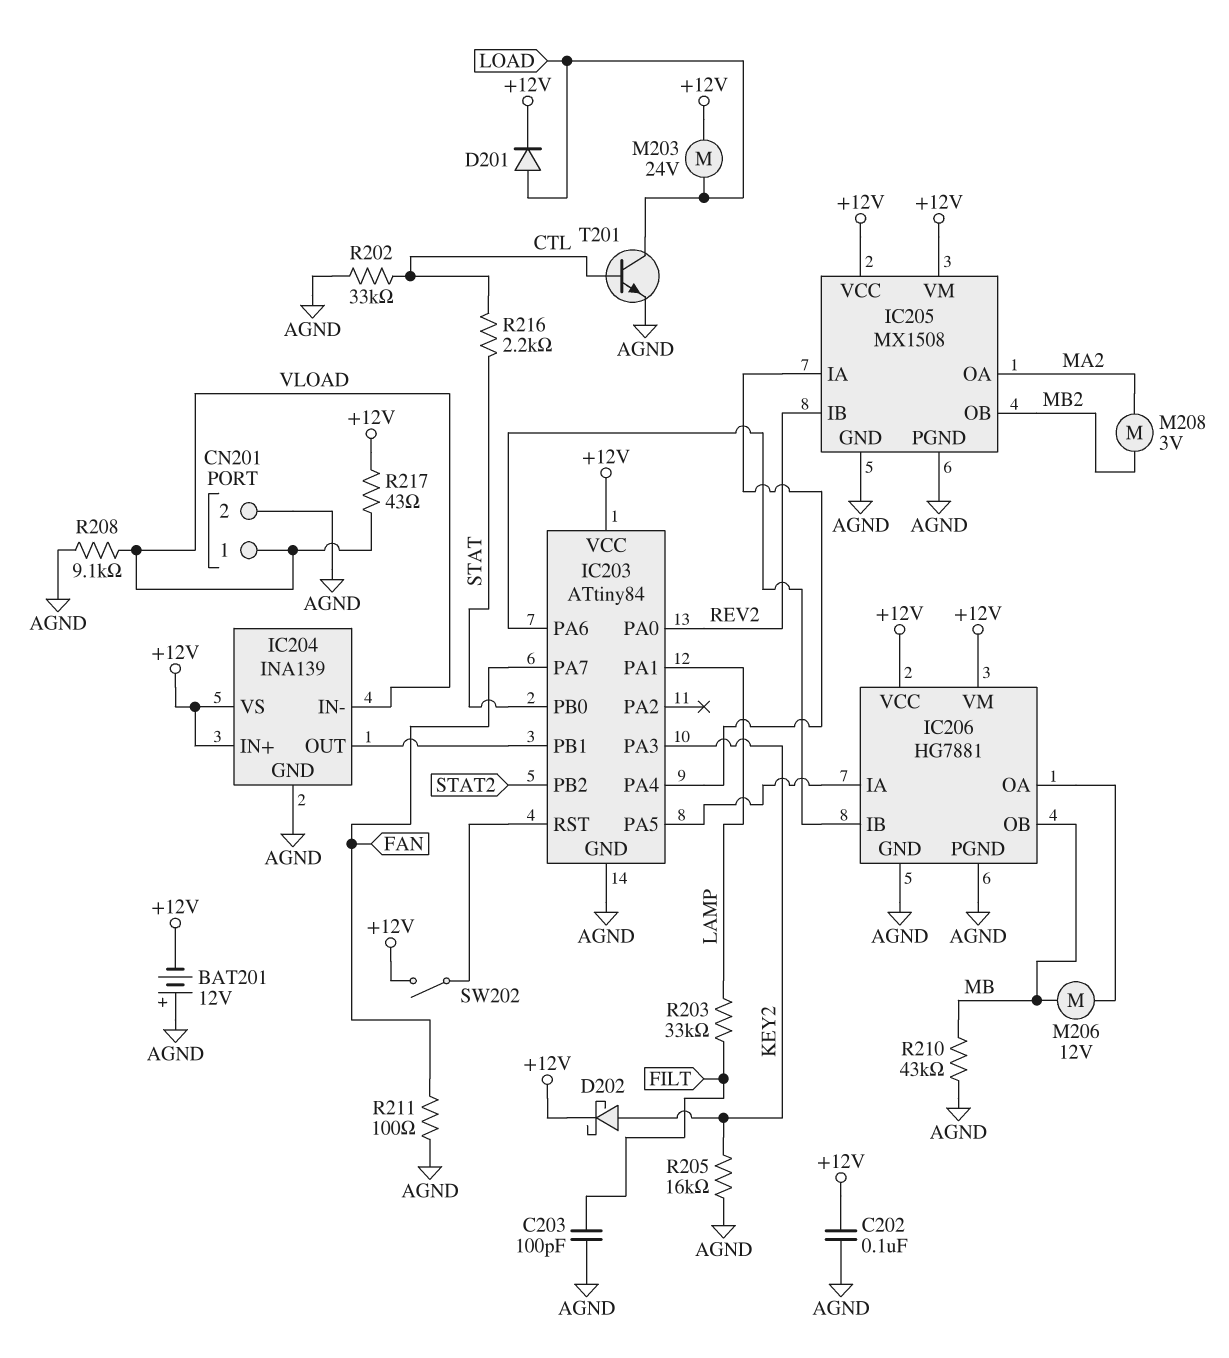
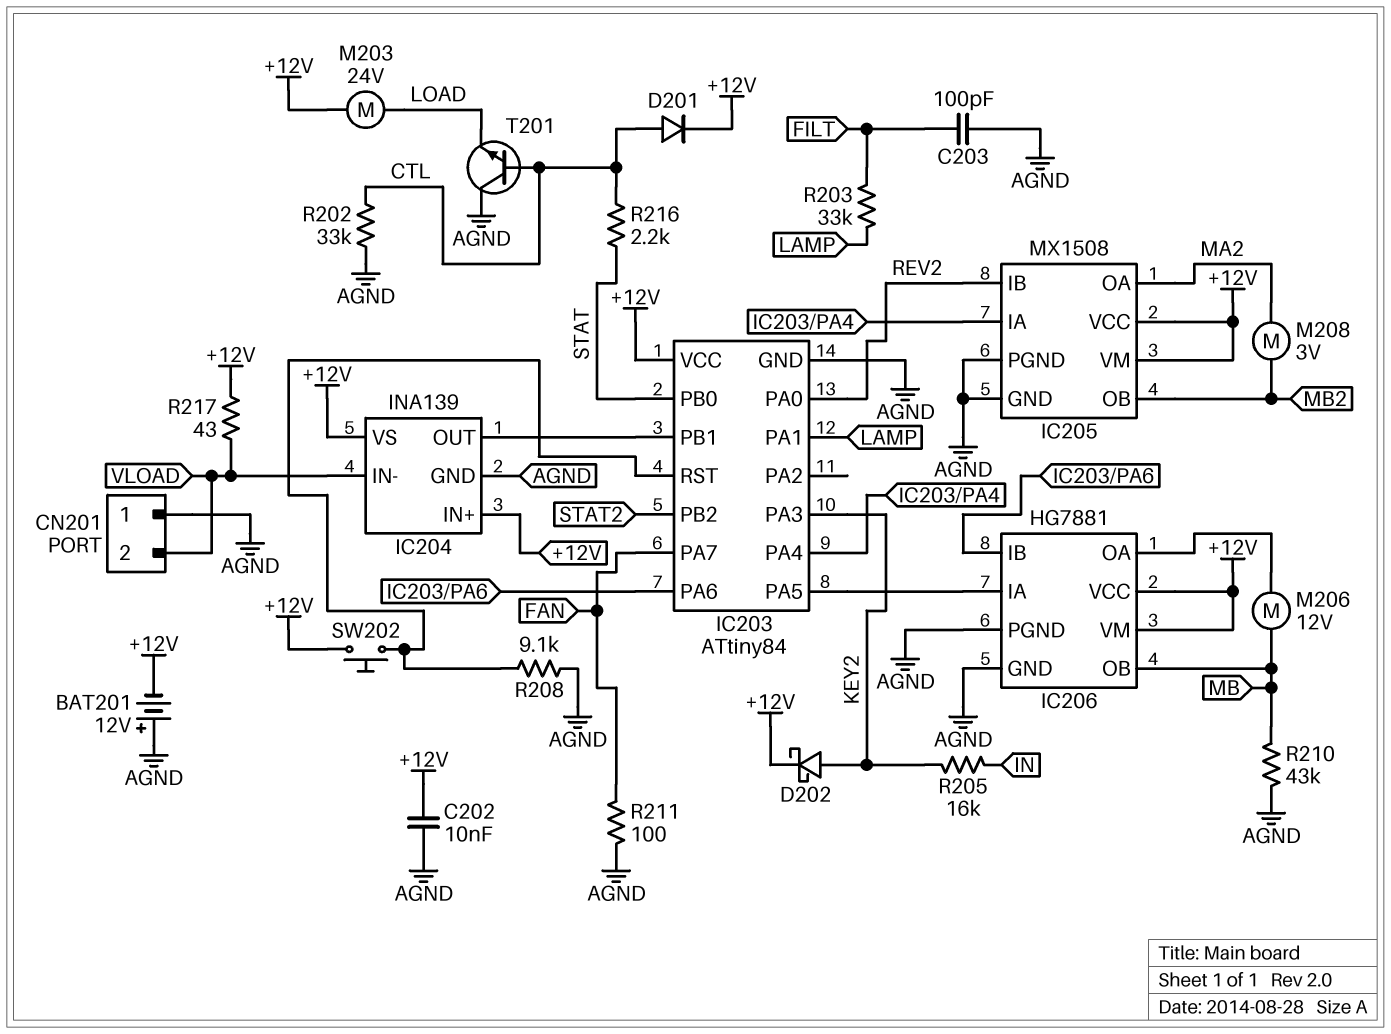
C202: 100nF (+12V, AGND) -> 10nF (+12V, AGND)
CN201 pin 1: VLOAD -> AGND
CN201 pin 2: AGND -> VLOAD
D201: diode (A LOAD, K +12V) -> diode (A CTL, K +12V)
R205: 16k (AGND, KEY2) -> 16k (IN, KEY2)
R208: 9.1k (AGND, VLOAD) -> 9.1k (AGND, IC203/RST)
SW202: switch (+12V, IC203/RST) -> button (+12V, IC203/RST)
T201: NPN (B CTL, C LOAD, E AGND) -> NPN (B CTL, C AGND, E LOAD)

